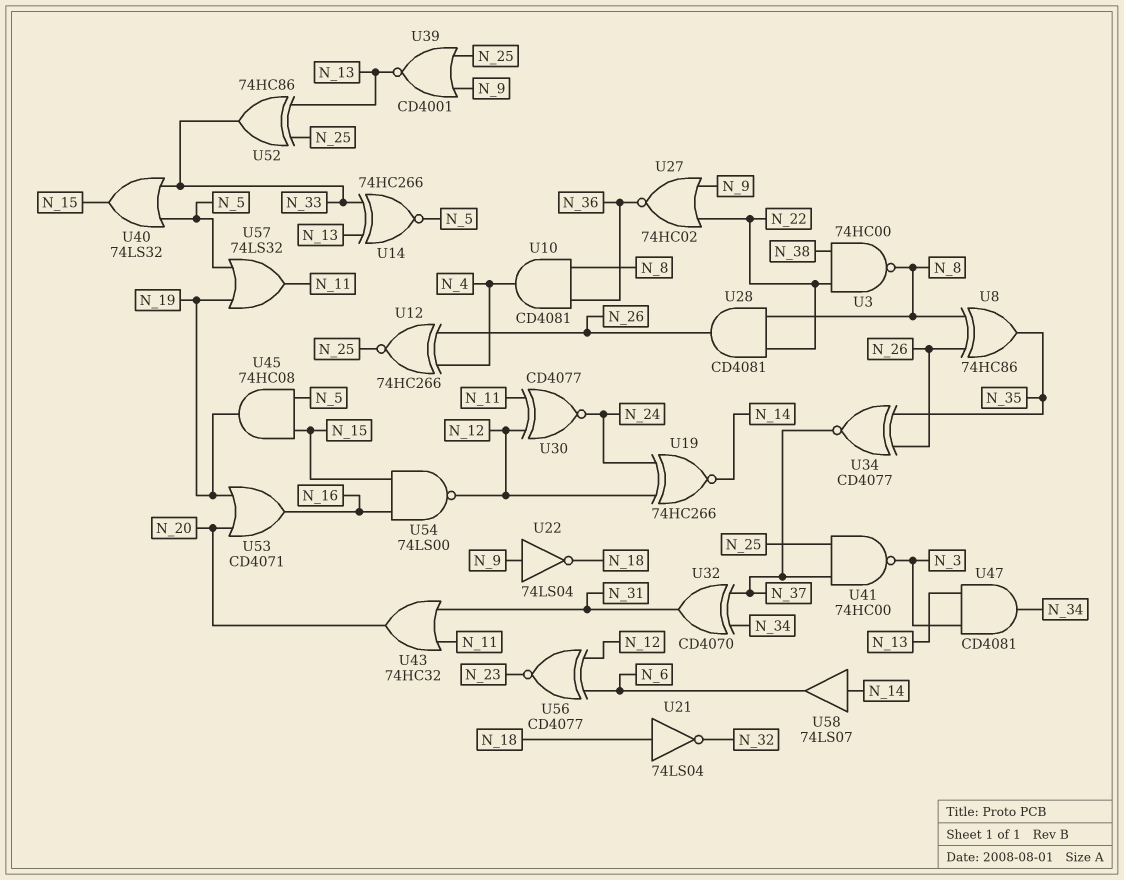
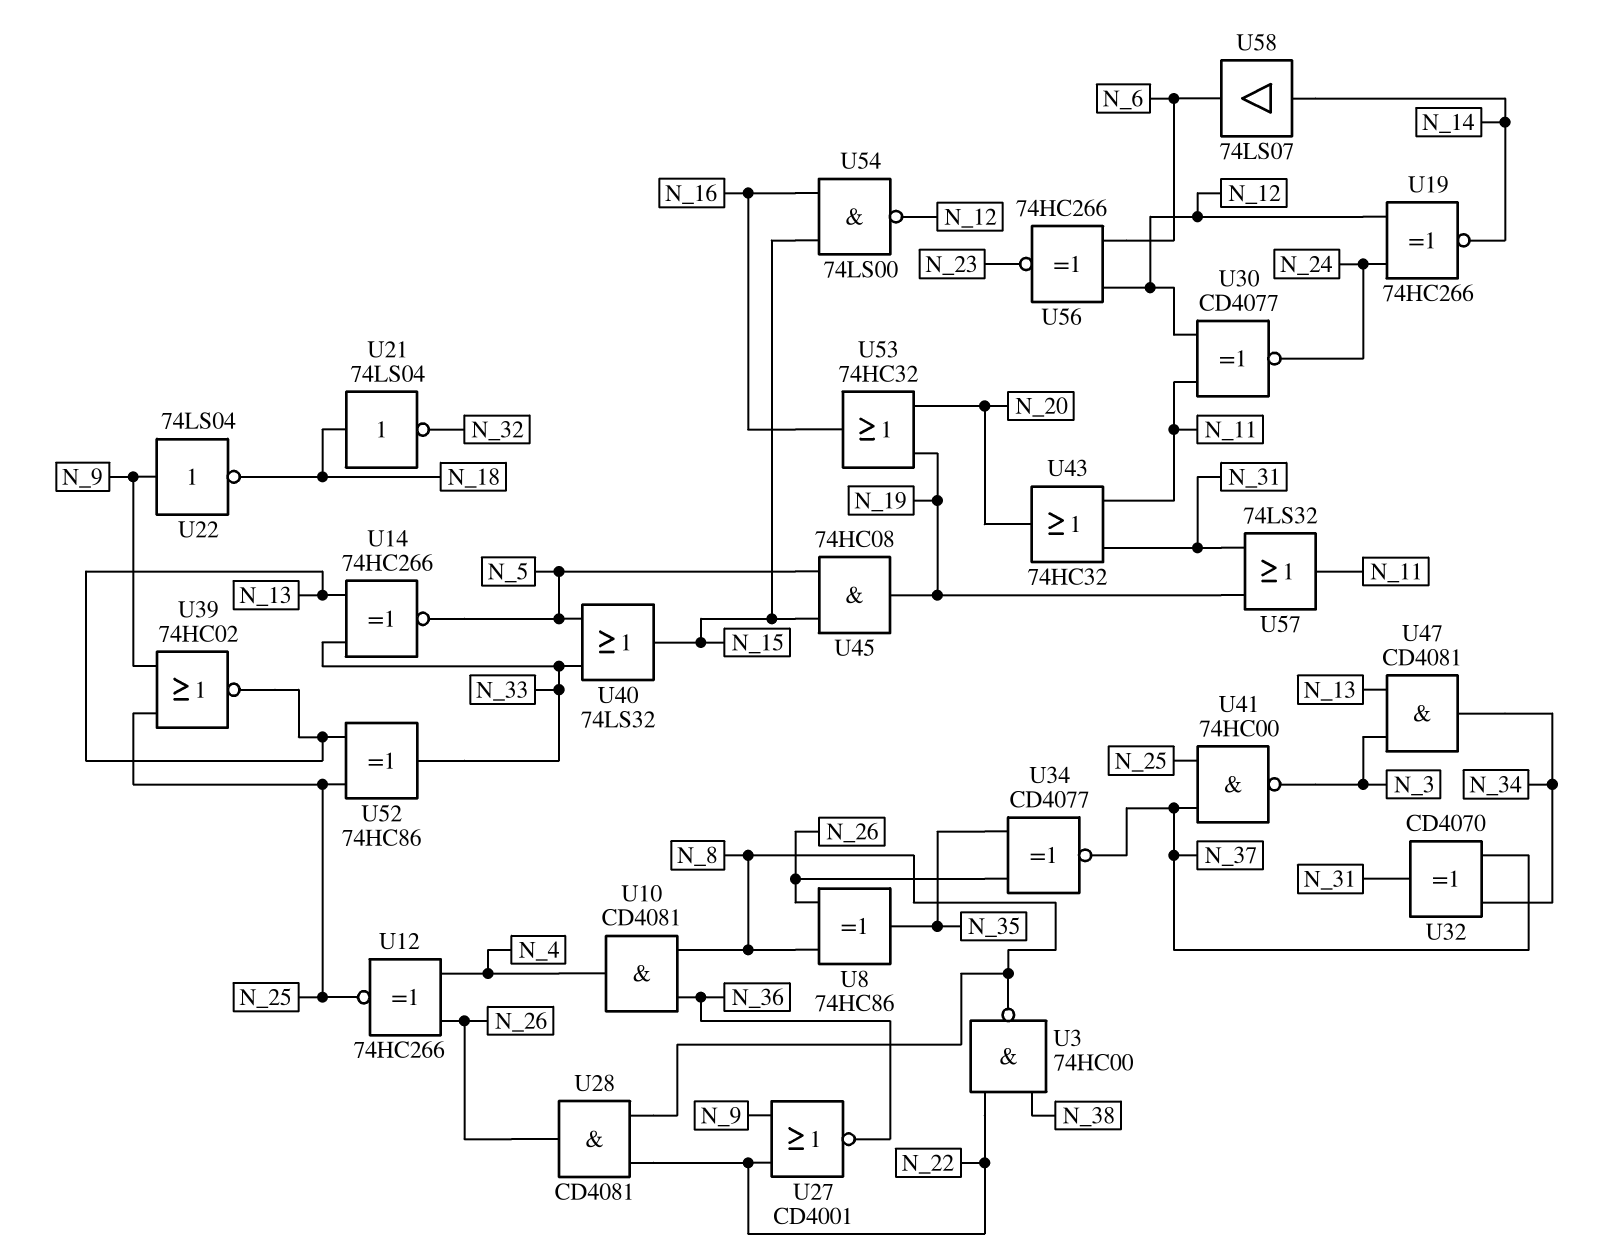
U27: NOR 74HC02 (in N_9, in N_22, out N_36) -> NOR CD4001 (in N_9, in N_22, out N_36)
U39: NOR CD4001 (in N_9, in N_25, out N_13) -> NOR 74HC02 (in N_9, in N_25, out N_13)
U53: OR CD4071 (in N_19, in N_20, out N_16) -> OR 74HC32 (in N_19, in N_20, out N_16)
U56: XNOR CD4077 (in N_6, in N_12, out N_23) -> XNOR 74HC266 (in N_6, in N_12, out N_23)
U57: OR 74LS32 (in N_5, in N_19, out N_11) -> OR 74LS32 (in N_19, in N_31, out N_11)

